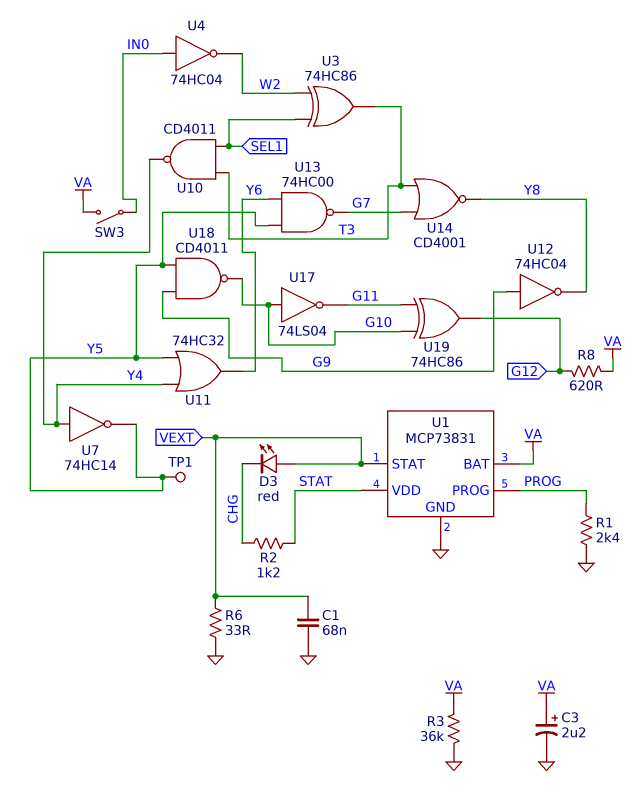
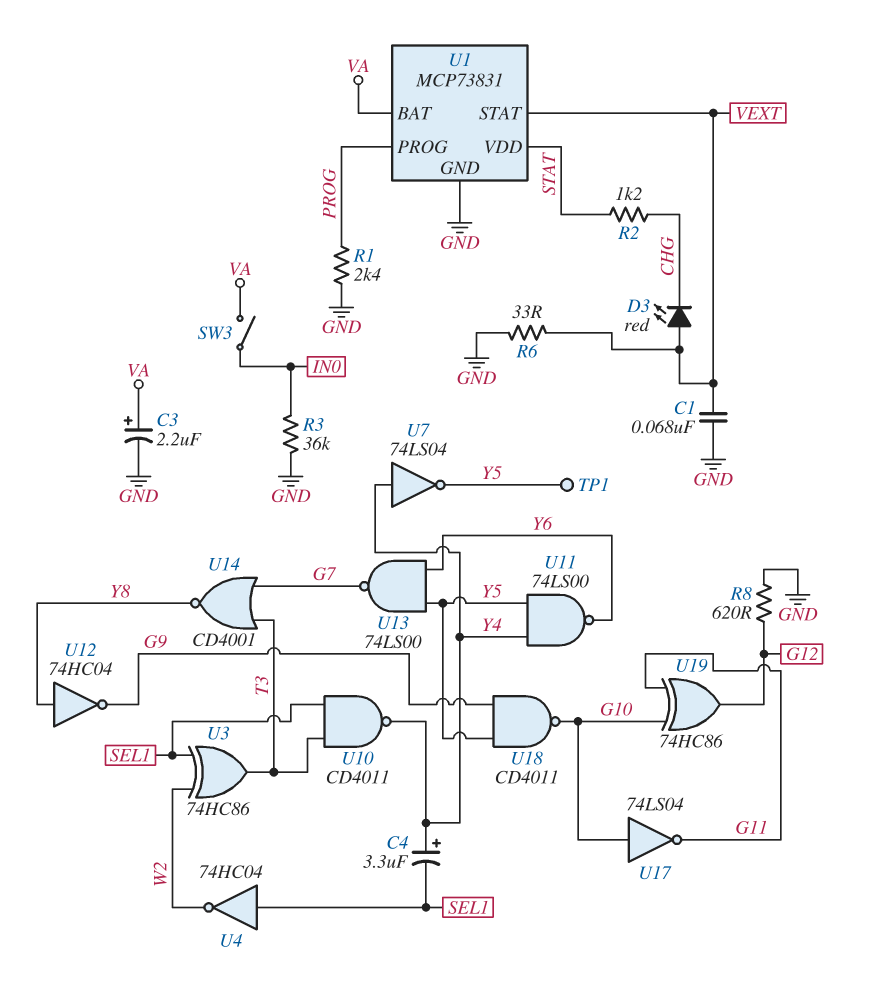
C4: none -> 3.3uF (plus Y4, minus SEL1)
R3: 36k (GND, VA) -> 36k (GND, IN0)
R8: 620 (G12, VA) -> 620 (G12, GND)
U4: NOT 74HC04 (in IN0, out W2) -> NOT 74HC04 (in SEL1, out W2)
U7: NOT 74HC14 (in Y4, out Y5) -> NOT 74LS04 (in Y4, out Y5)
U11: OR 74HC32 (in Y4, in Y5, out Y6) -> NAND 74LS00 (in Y4, in Y5, out Y6)
U12: NOT 74HC04 (in G9, out Y8) -> NOT 74HC04 (in Y8, out G9)
U13: NAND 74HC00 (in Y5, in Y6, out G7) -> NAND 74LS00 (in Y5, in Y6, out G7)

